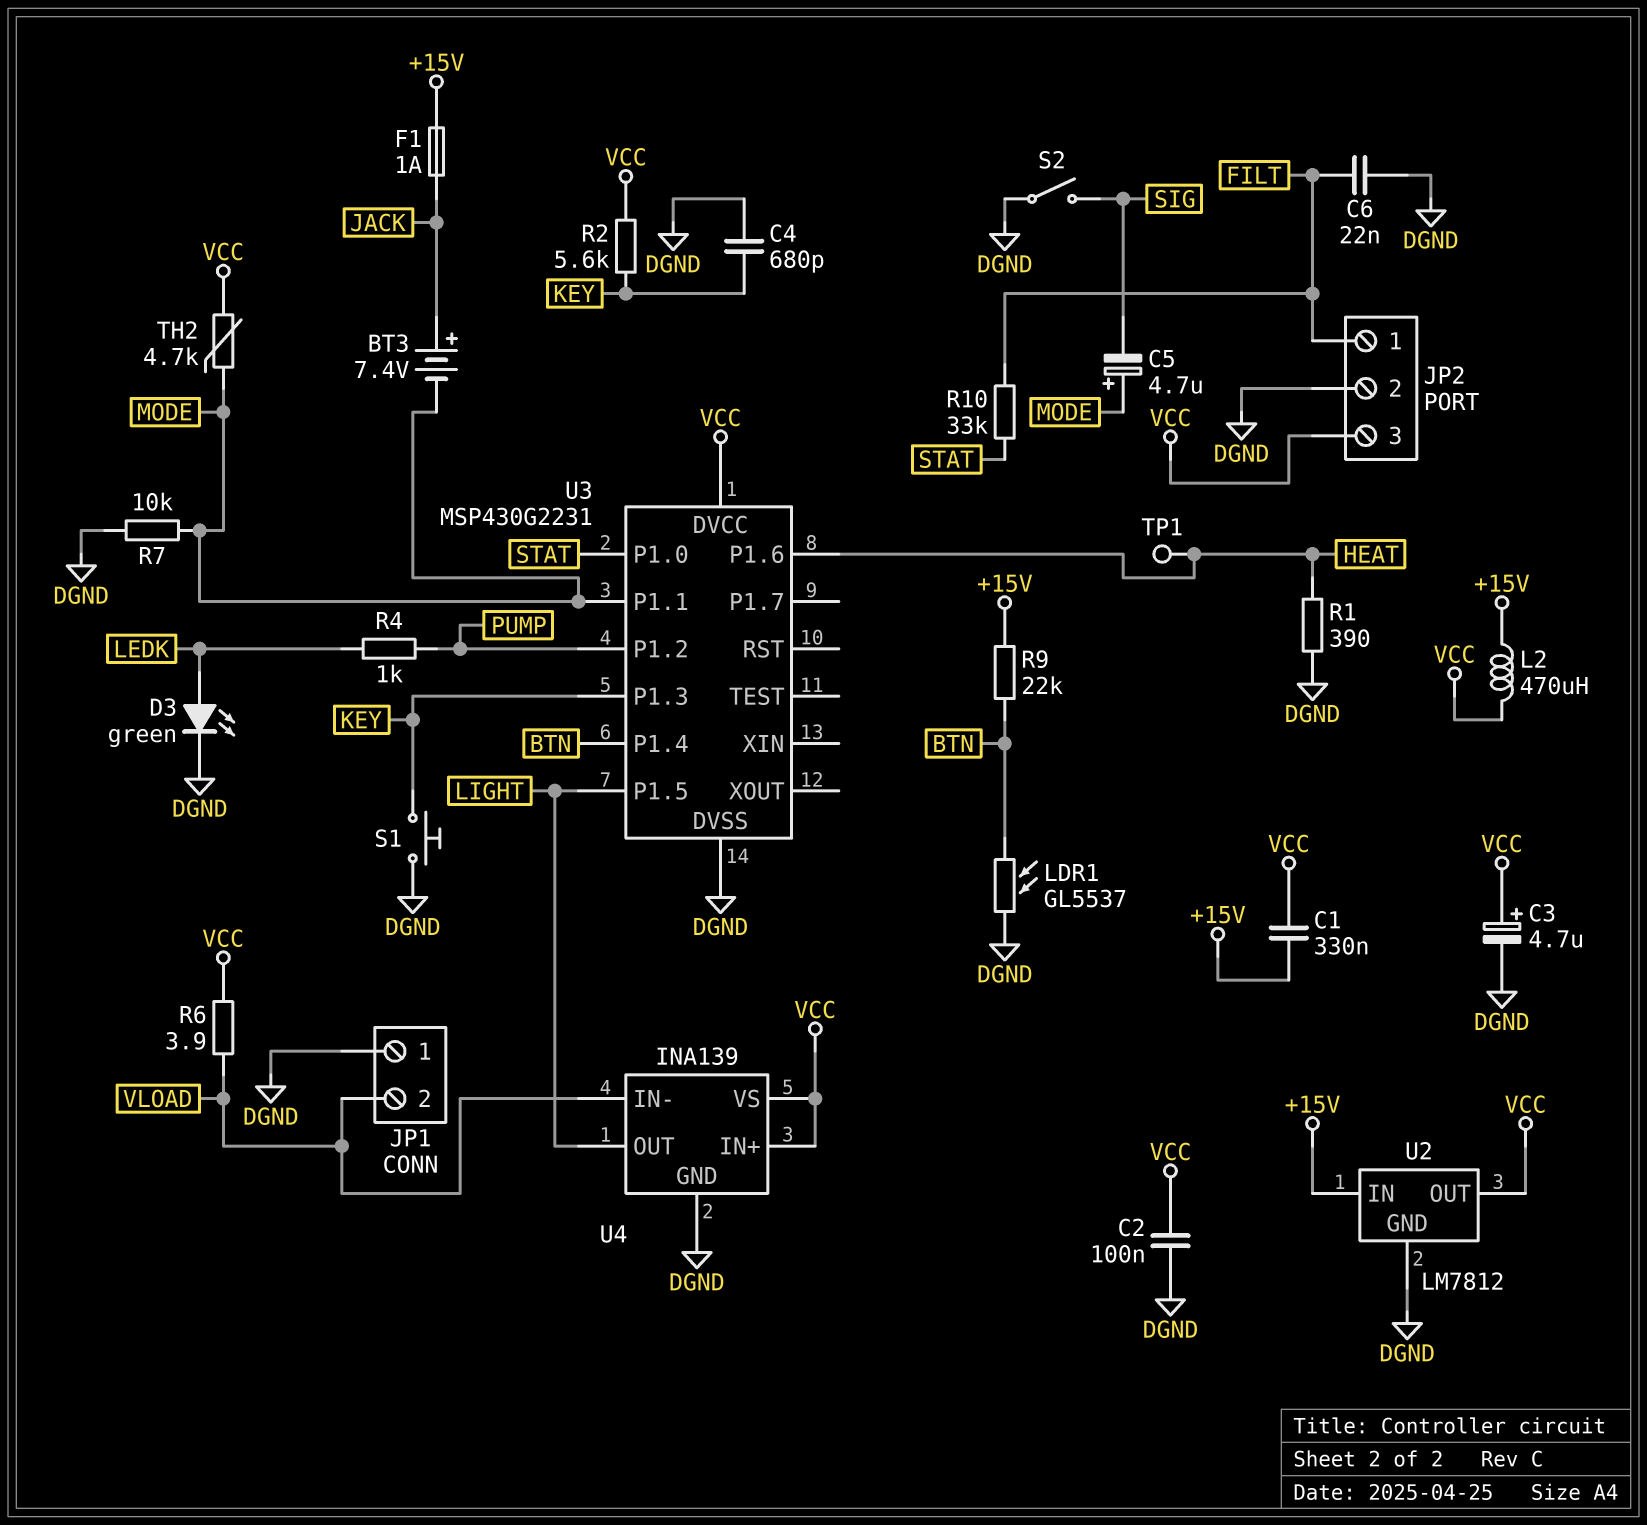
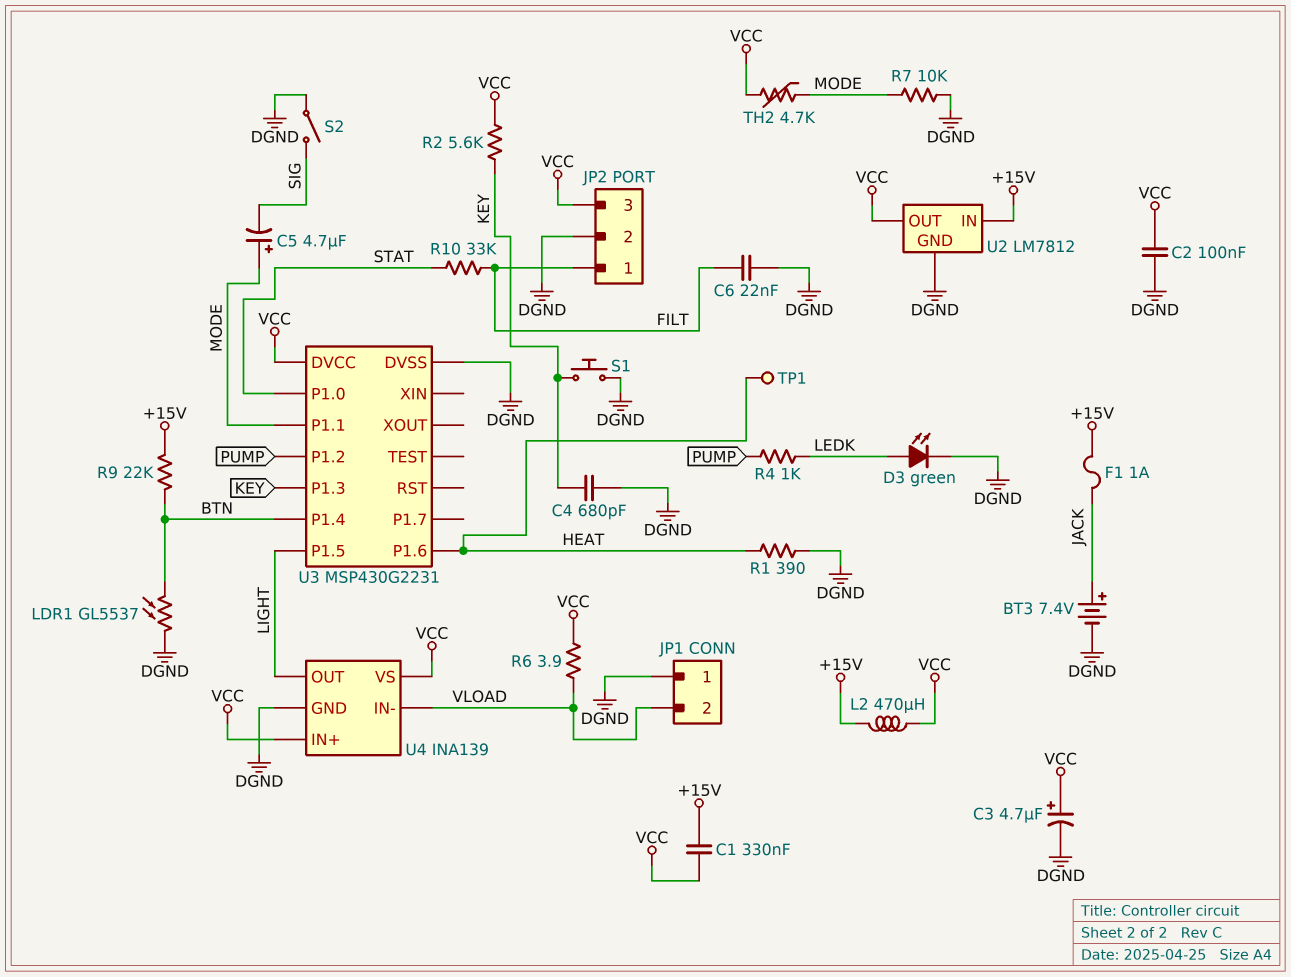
BT3: 7.4V (plus JACK, minus MODE) -> 7.4V (plus JACK, minus DGND)

